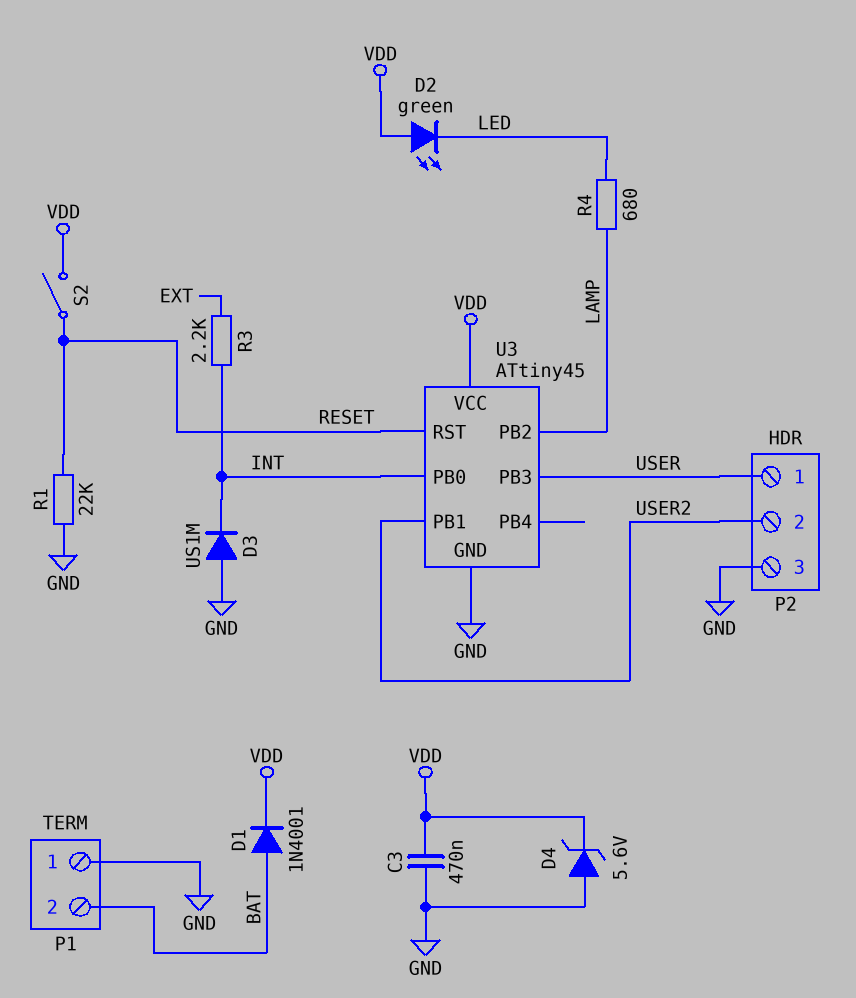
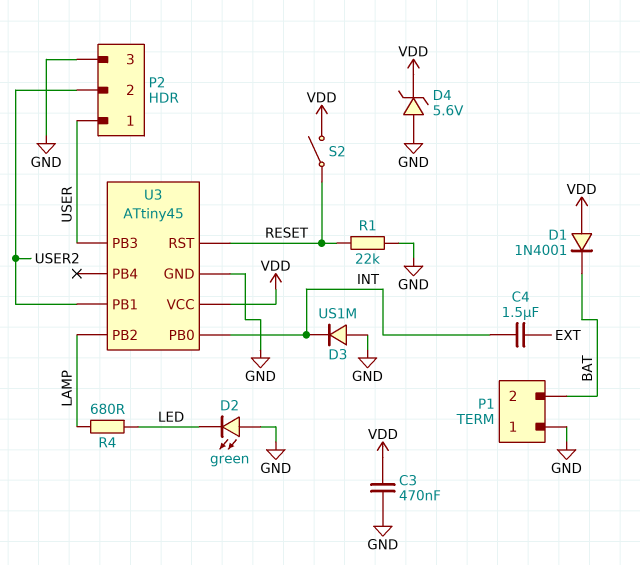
C4: none -> 1.5uF (EXT, INT)
D1: diode 1N4001 (A BAT, K VDD) -> diode 1N4001 (A VDD, K BAT)
D2: LED green (A VDD, K LED) -> LED green (A GND, K LED)
R3: 2.2k (EXT, INT) -> none

